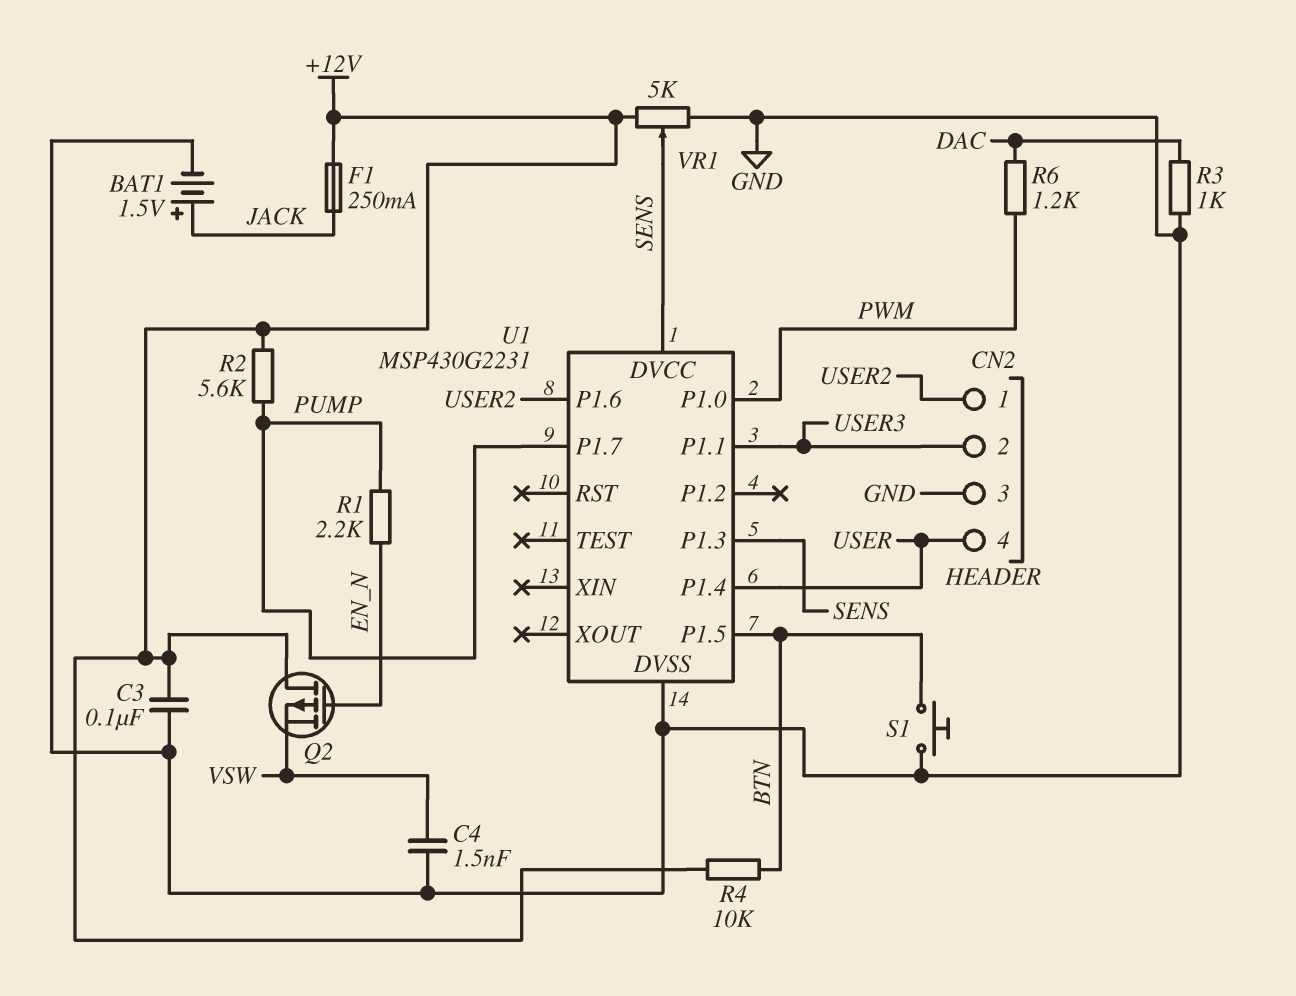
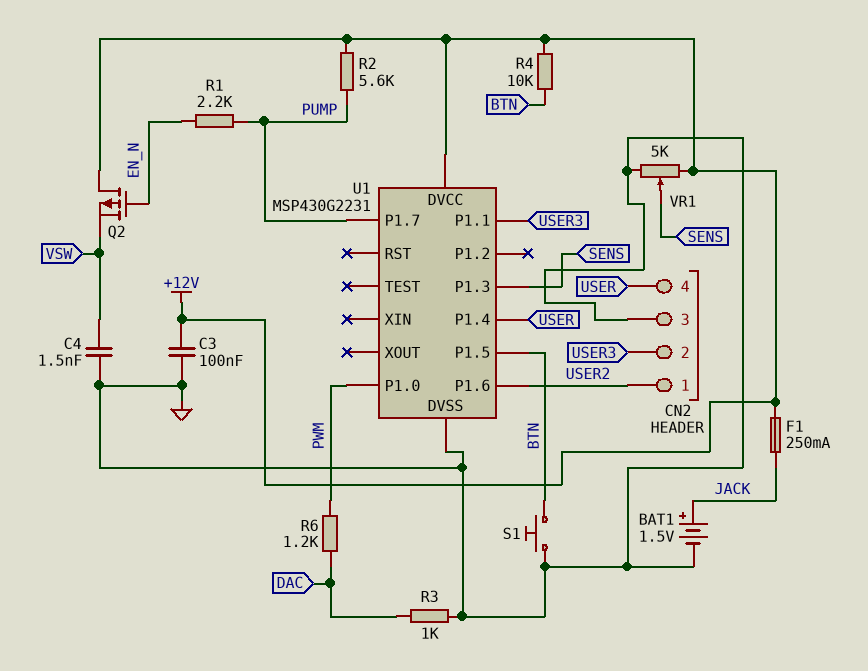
U1 pin DVCC: SENS -> +12V

